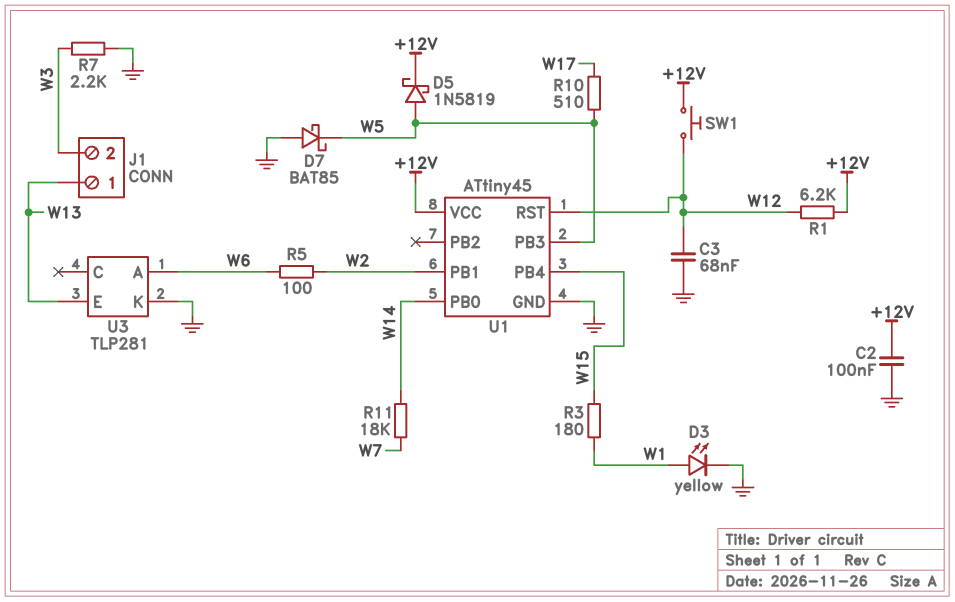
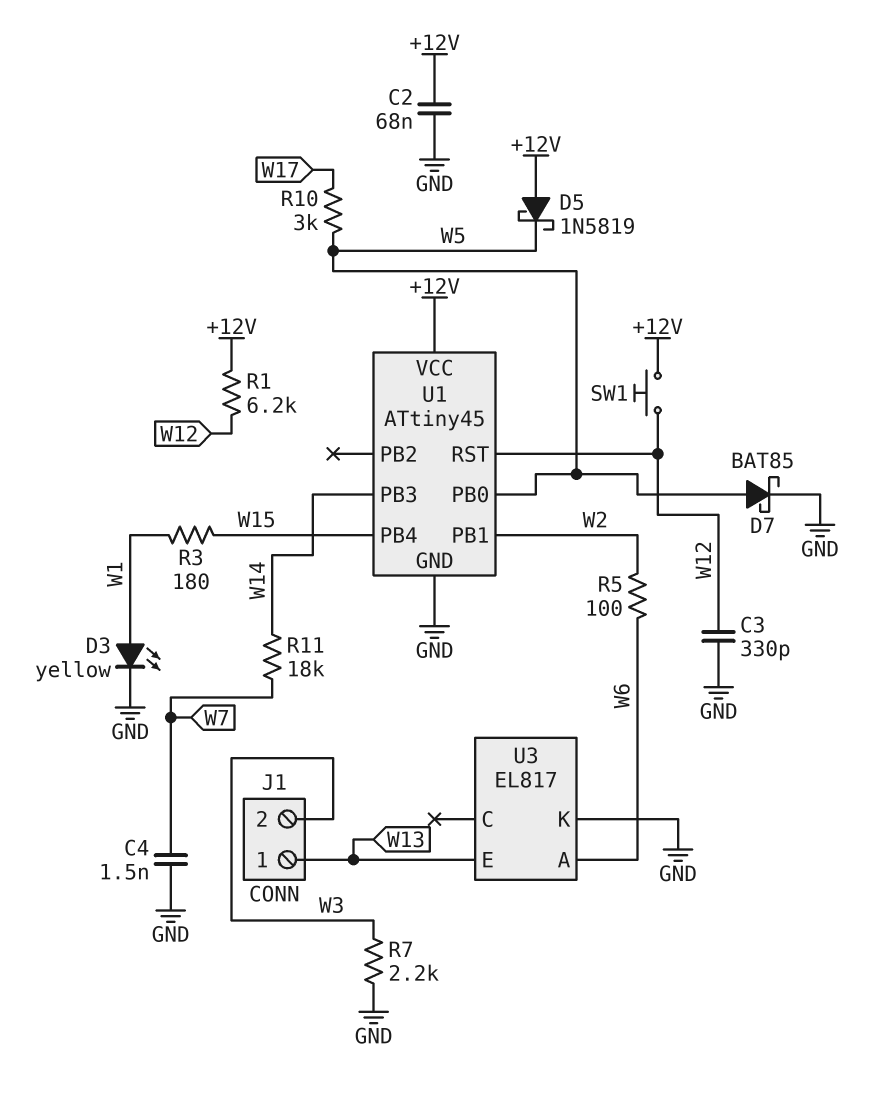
C2: 100nF (+12V, GND) -> 68nF (+12V, GND)
C3: 68nF (GND, W12) -> 330pF (GND, W12)
C4: none -> 1.5nF (GND, W7)
D5: schottky 1N5819 (A W5, K +12V) -> schottky 1N5819 (A +12V, K W5)
D7: schottky BAT85 (A GND, K W5) -> schottky BAT85 (A W5, K GND)
R10: 510 (W5, W17) -> 3k (W5, W17)
U1 pin PB0: W14 -> W5
U1 pin PB3: W5 -> W14
U3: TLP281 -> EL817

